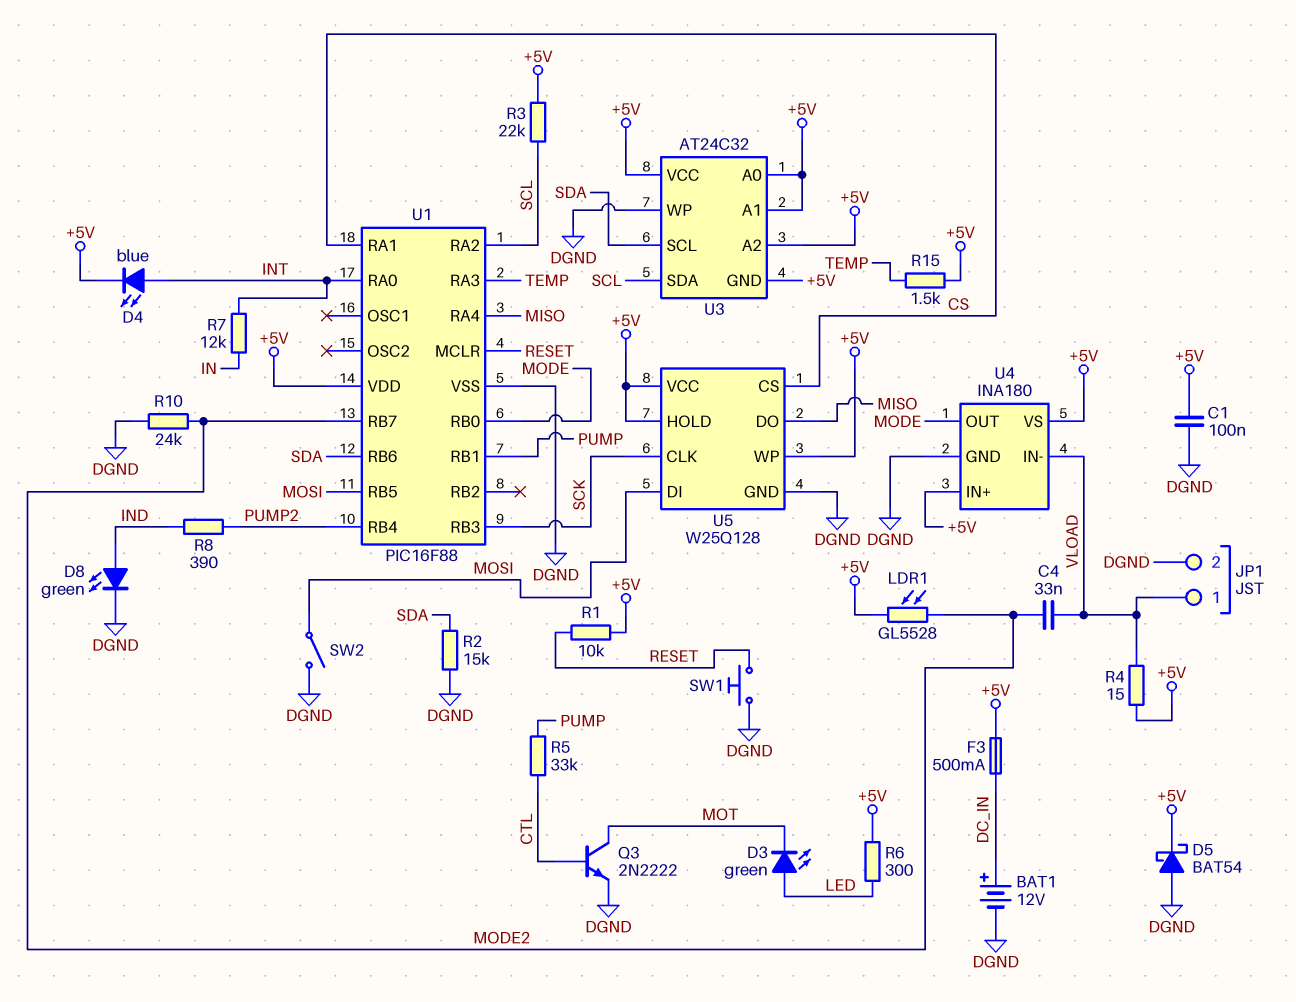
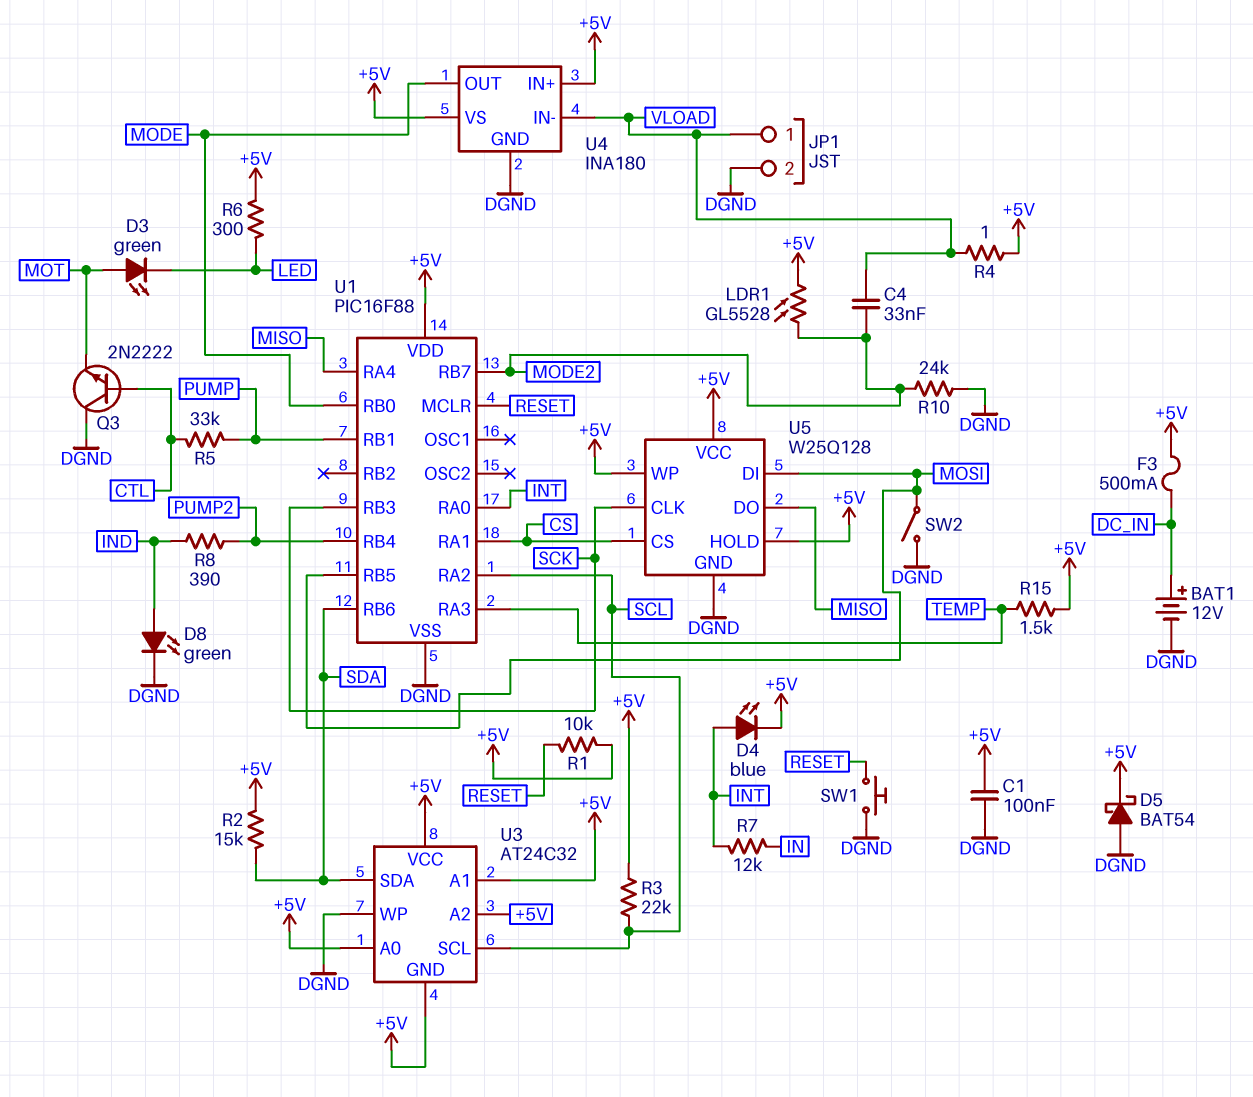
D3: LED green (A LED, K MOT) -> LED green (A MOT, K LED)
Q3: NPN 2N2222 (B CTL, C MOT, E DGND) -> NPN 2N2222 (B CTL, C DGND, E MOT)
R2: 15k (DGND, SDA) -> 15k (+5V, SDA)
R4: 15 (+5V, VLOAD) -> 1 (+5V, VLOAD)
U3 pin SCL: SDA -> SCL
U3 pin SDA: SCL -> SDA

